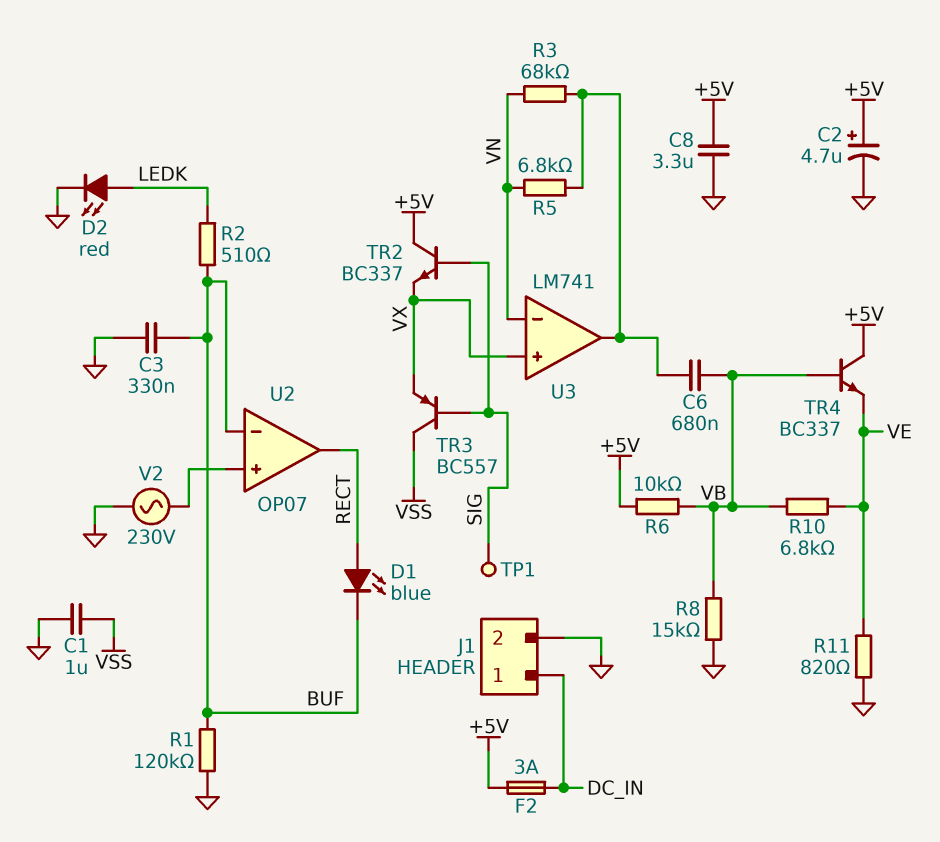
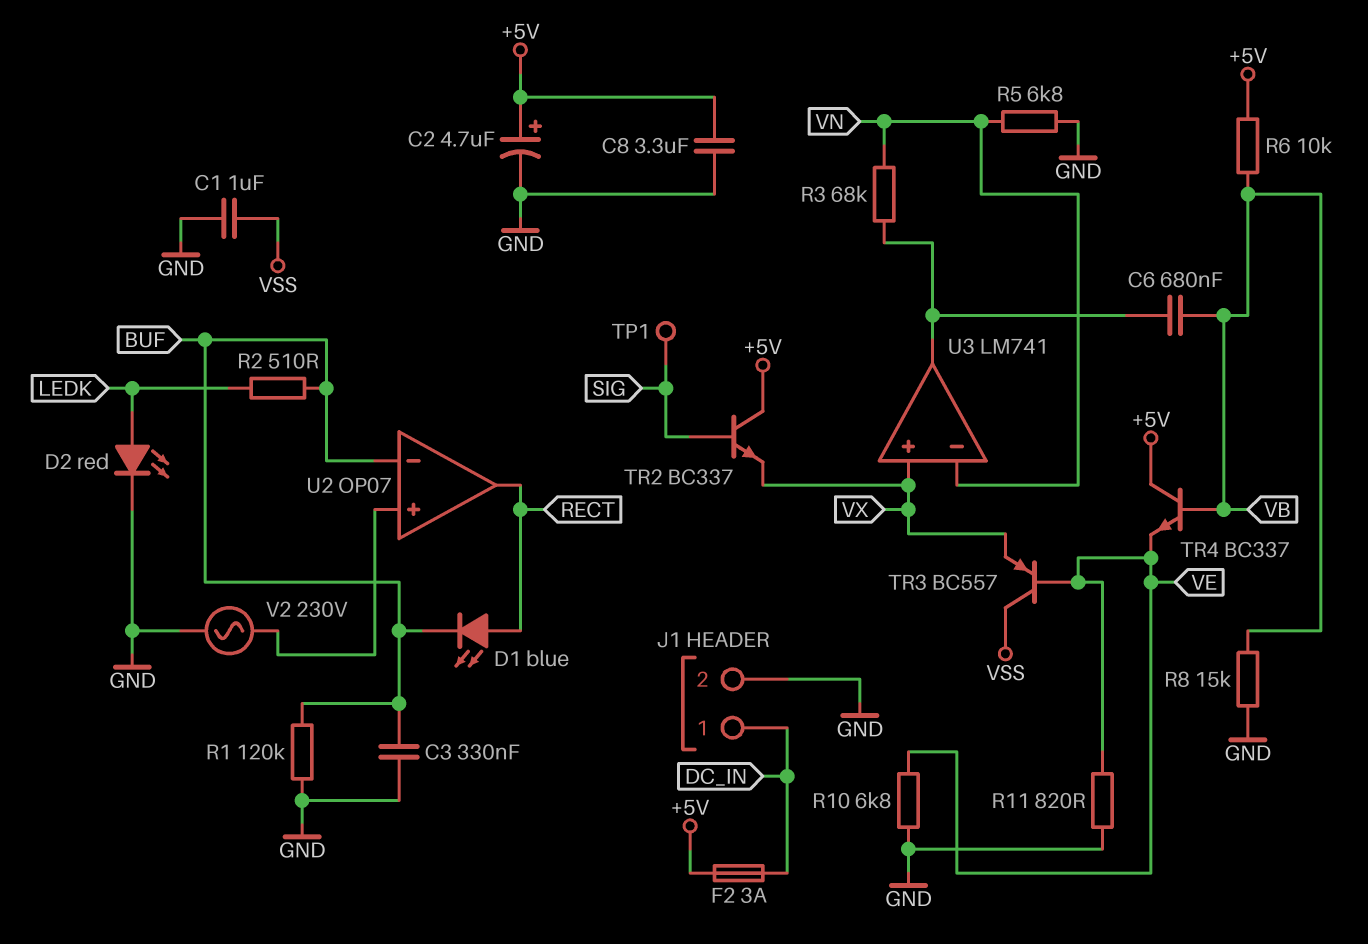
R5: 6.8k (U3/out, VN) -> 6.8k (GND, VN)
R10: 6.8k (VB, VE) -> 6.8k (GND, VE)
TR3: PNP BC557 (B SIG, C VSS, E VX) -> PNP BC557 (B VE, C VSS, E VX)

